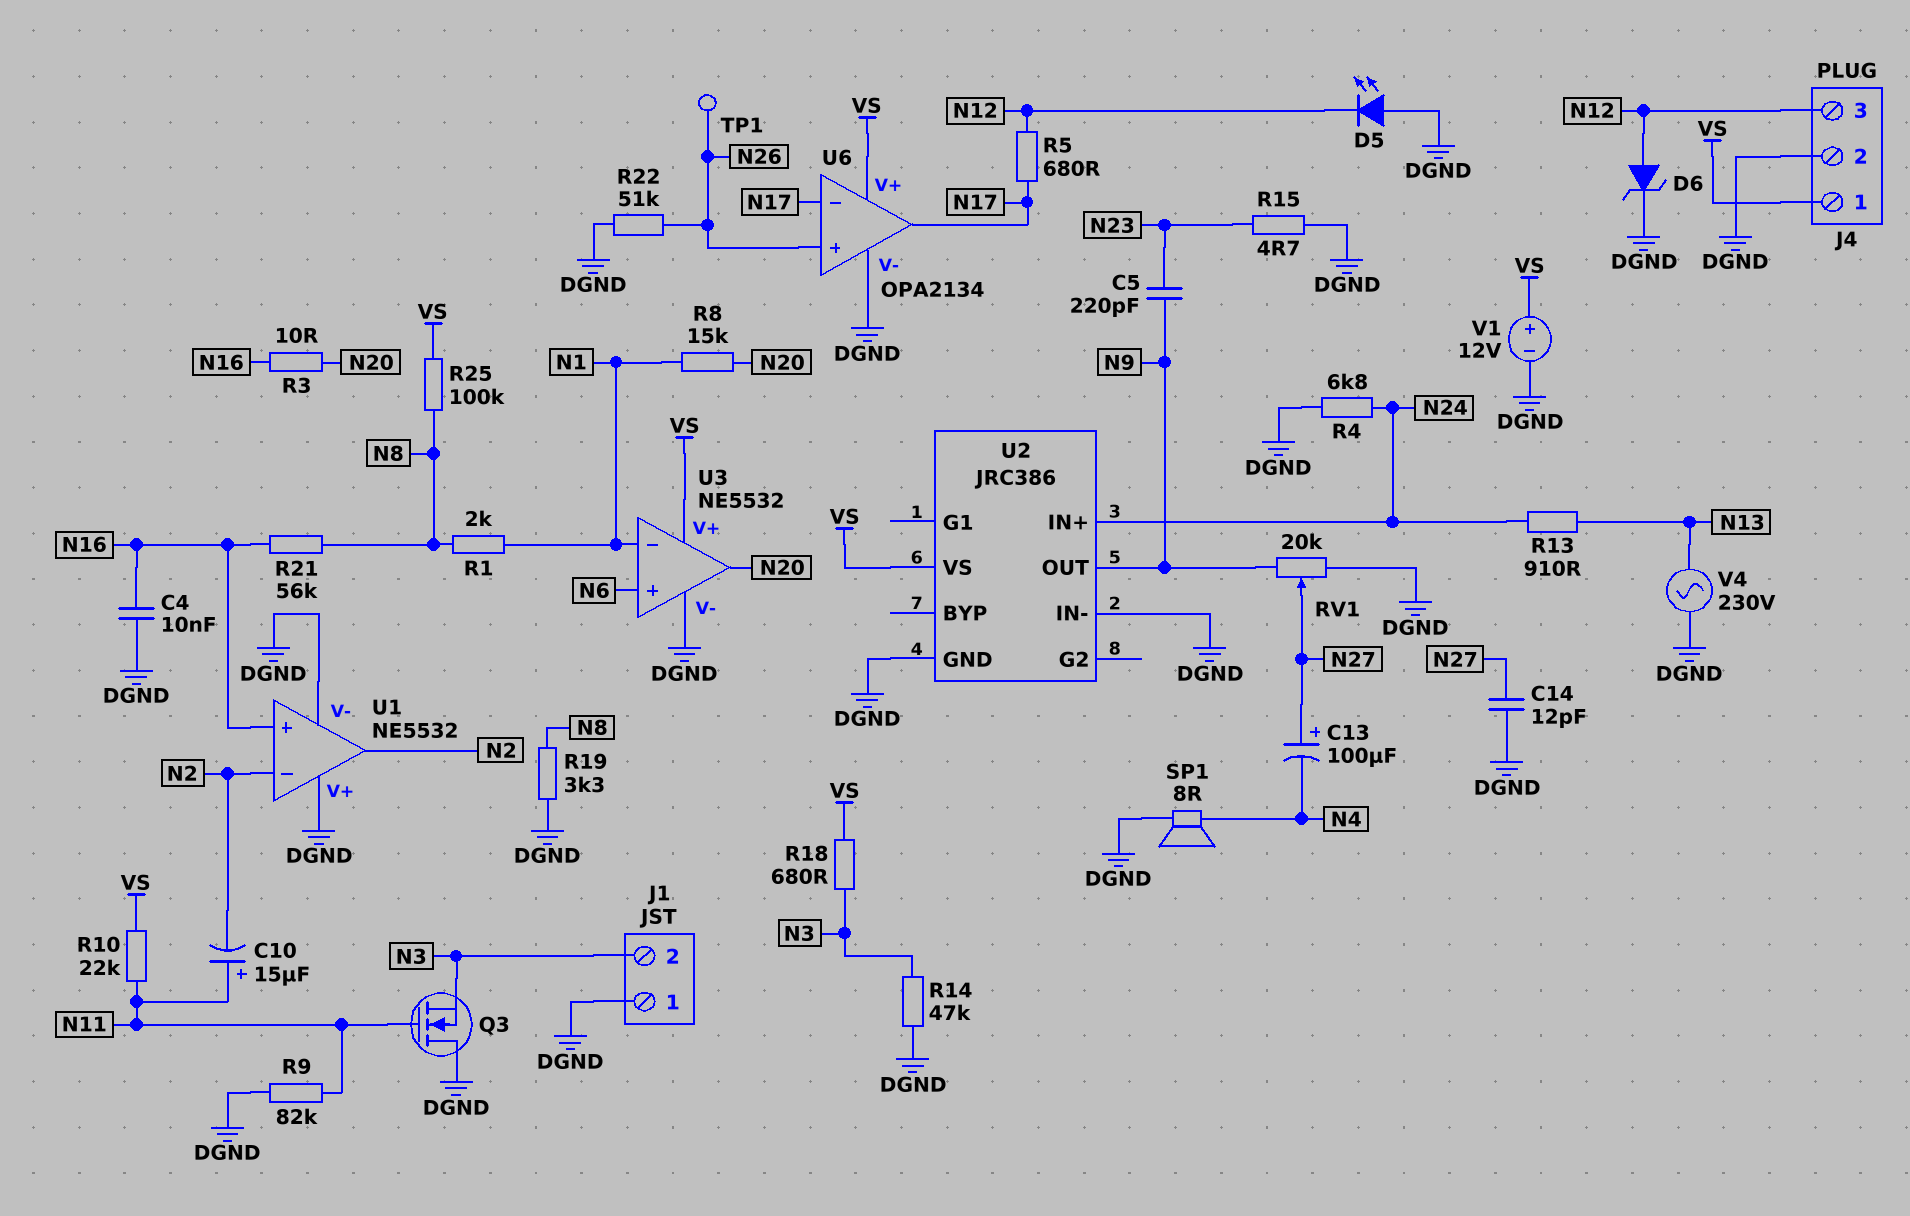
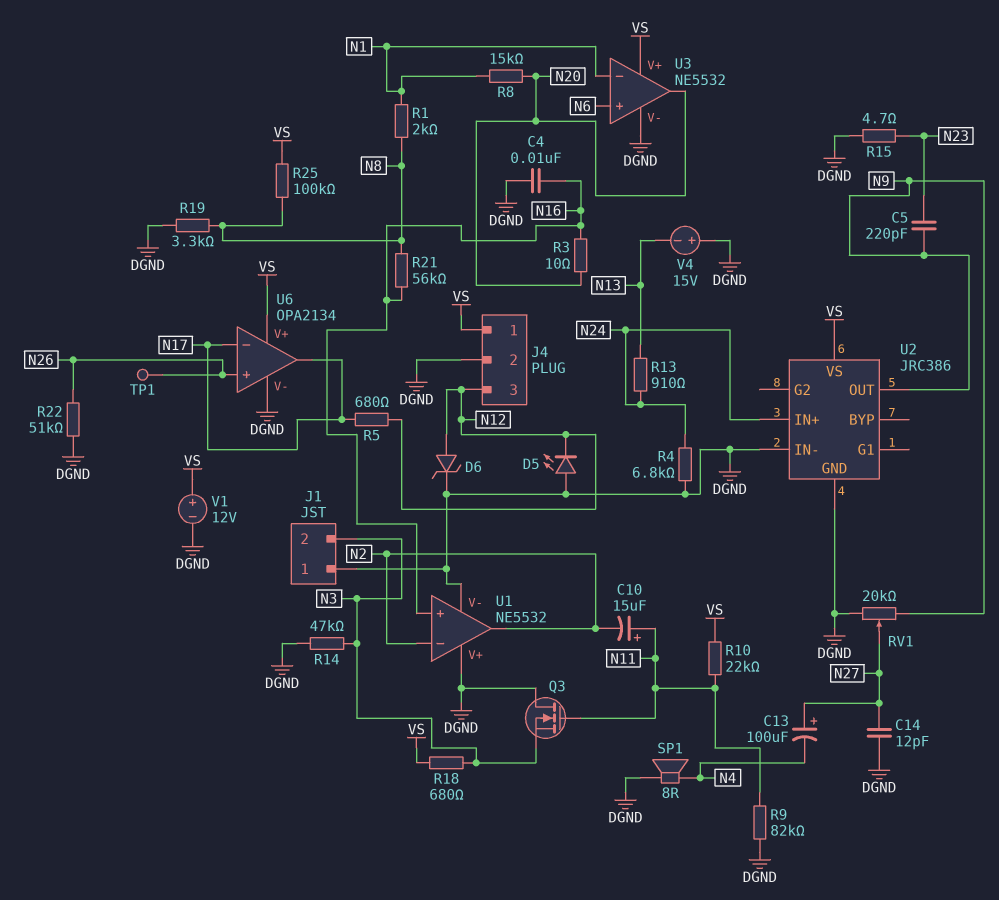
V4: AC 230V (DGND, N13) -> 15V (plus DGND, minus N13)

